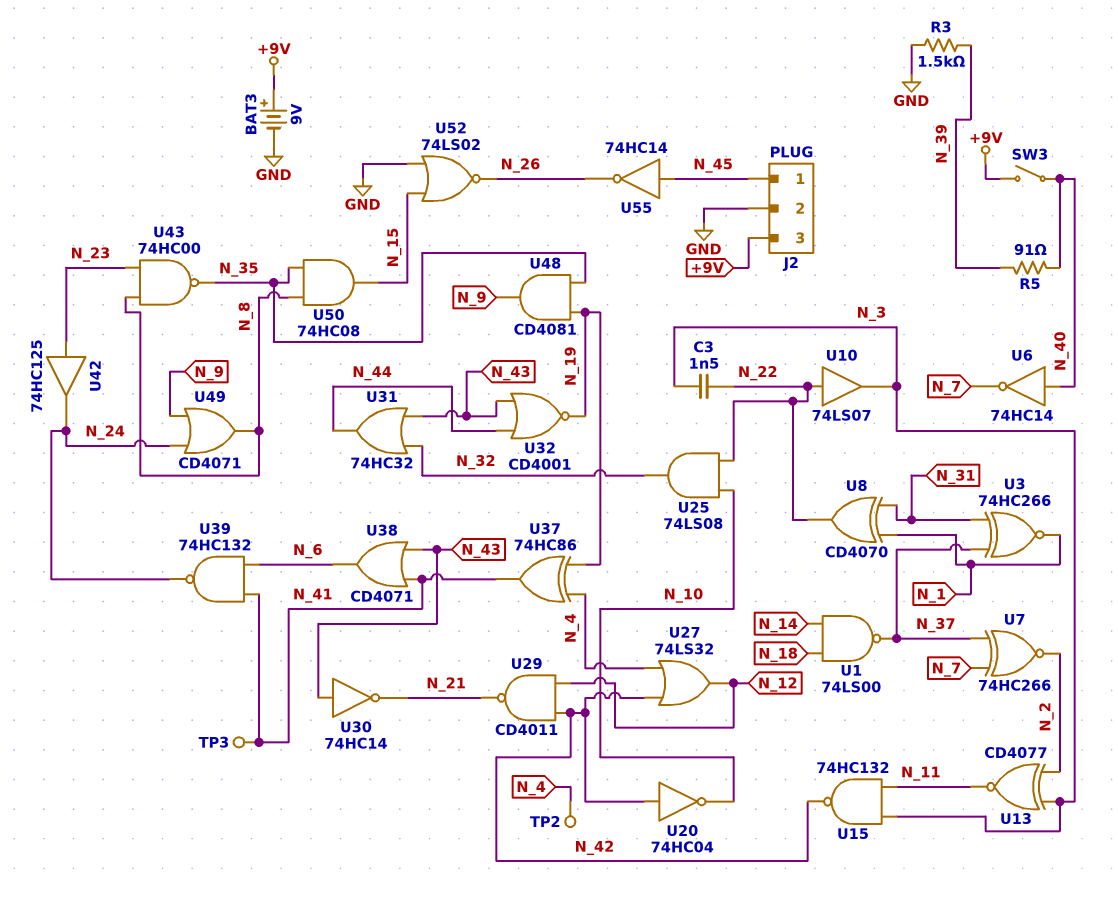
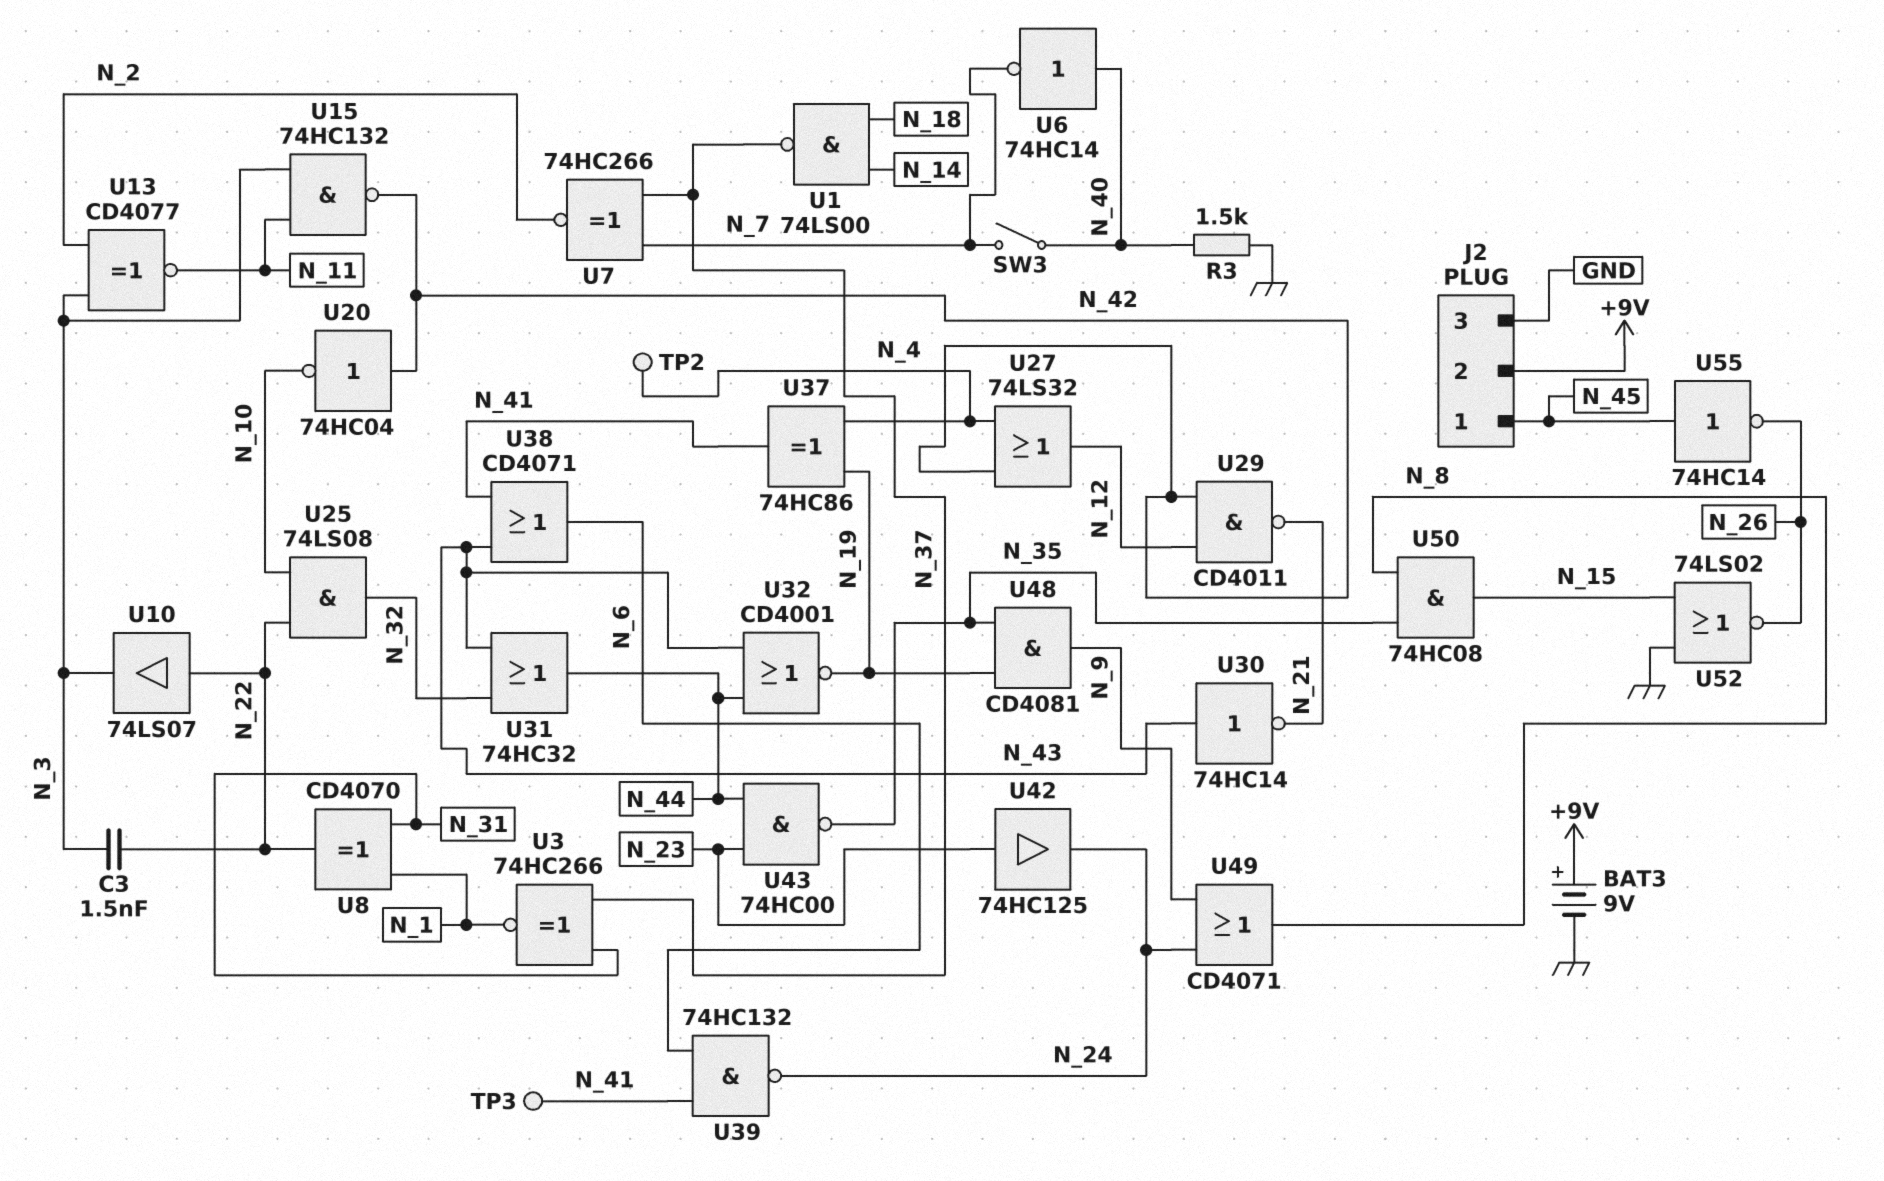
J2 pin 2: GND -> +9V
J2 pin 3: +9V -> GND
R3: 1.5k (GND, N_39) -> 1.5k (GND, N_40)
R5: 91 (N_39, N_40) -> none
SW3: switch (+9V, N_40) -> switch (N_7, N_40)
U43: NAND 74HC00 (in N_8, in N_23, out N_35) -> NAND 74HC00 (in N_23, in N_44, out N_35)

